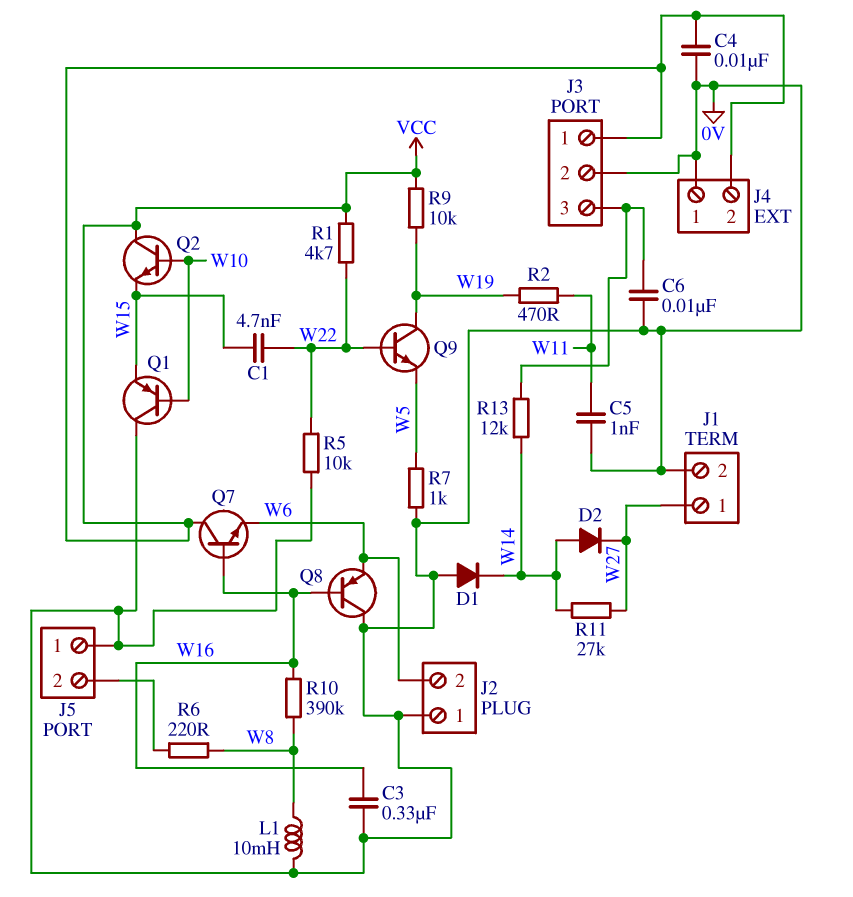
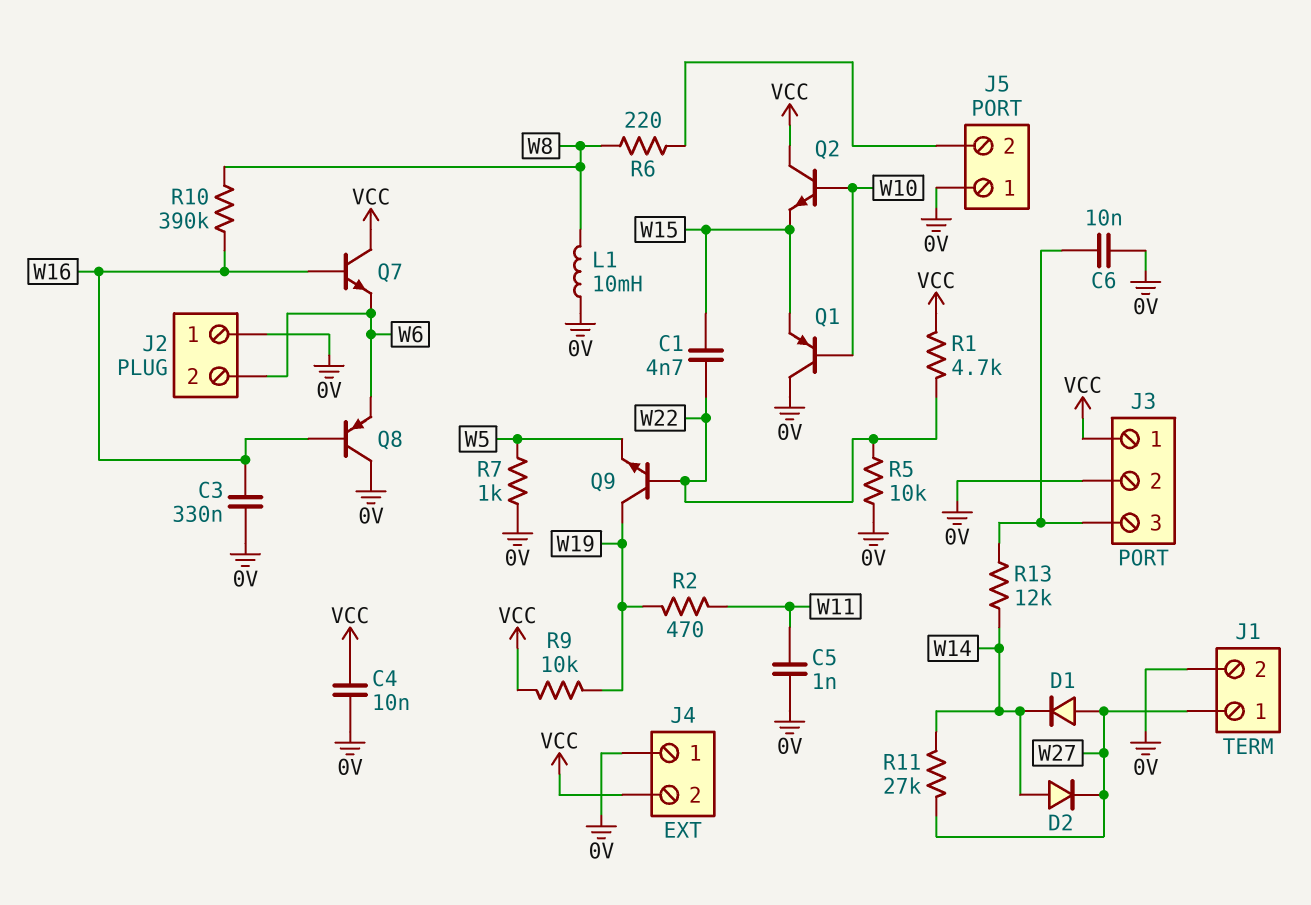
D1: diode (A 0V, K W14) -> diode (A W27, K W14)

